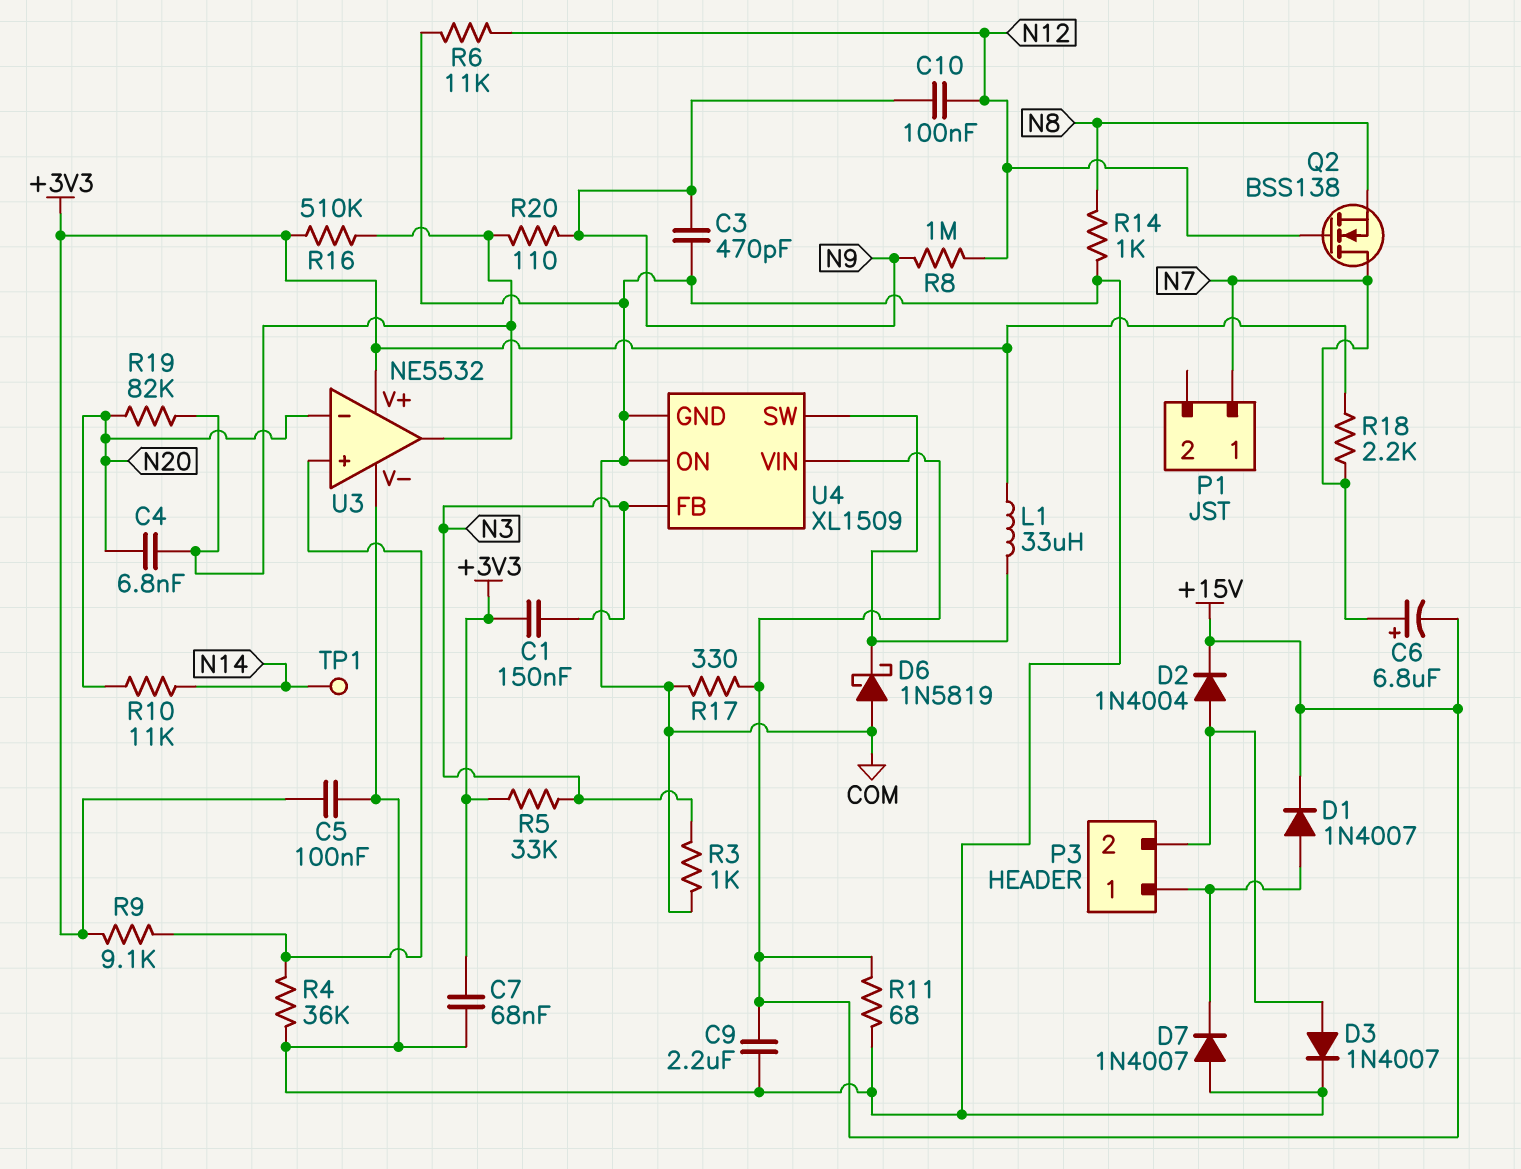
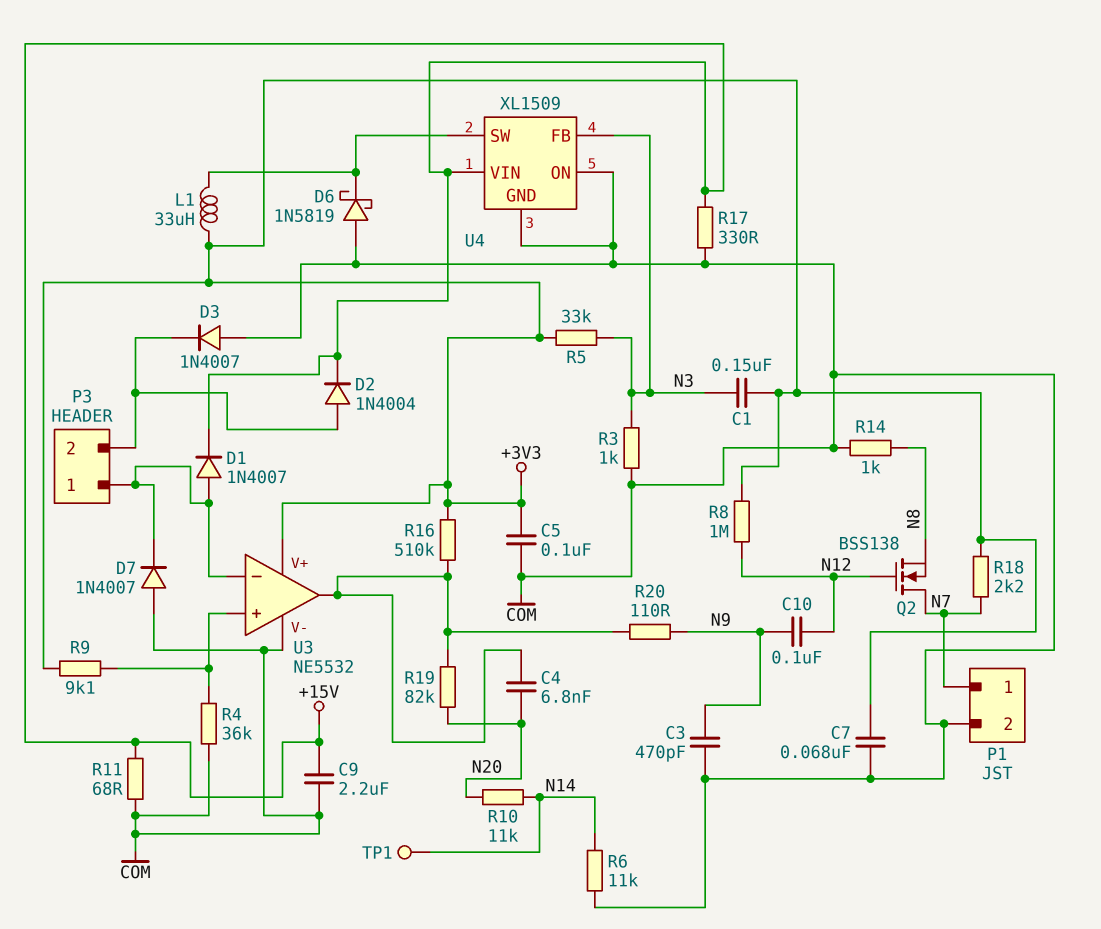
C6: 6.8uF (plus N7, minus +15V) -> none
D3: diode 1N4007 (A P3/2, K COM) -> diode 1N4007 (A COM, K P3/2)
P1 pin 2: none -> COM
R6: 11k (COM, N12) -> 11k (COM, N14)
R8: 1M (N9, N12) -> 1M (+3V3, N12)
U3 pin in-: N20 -> P3/1

